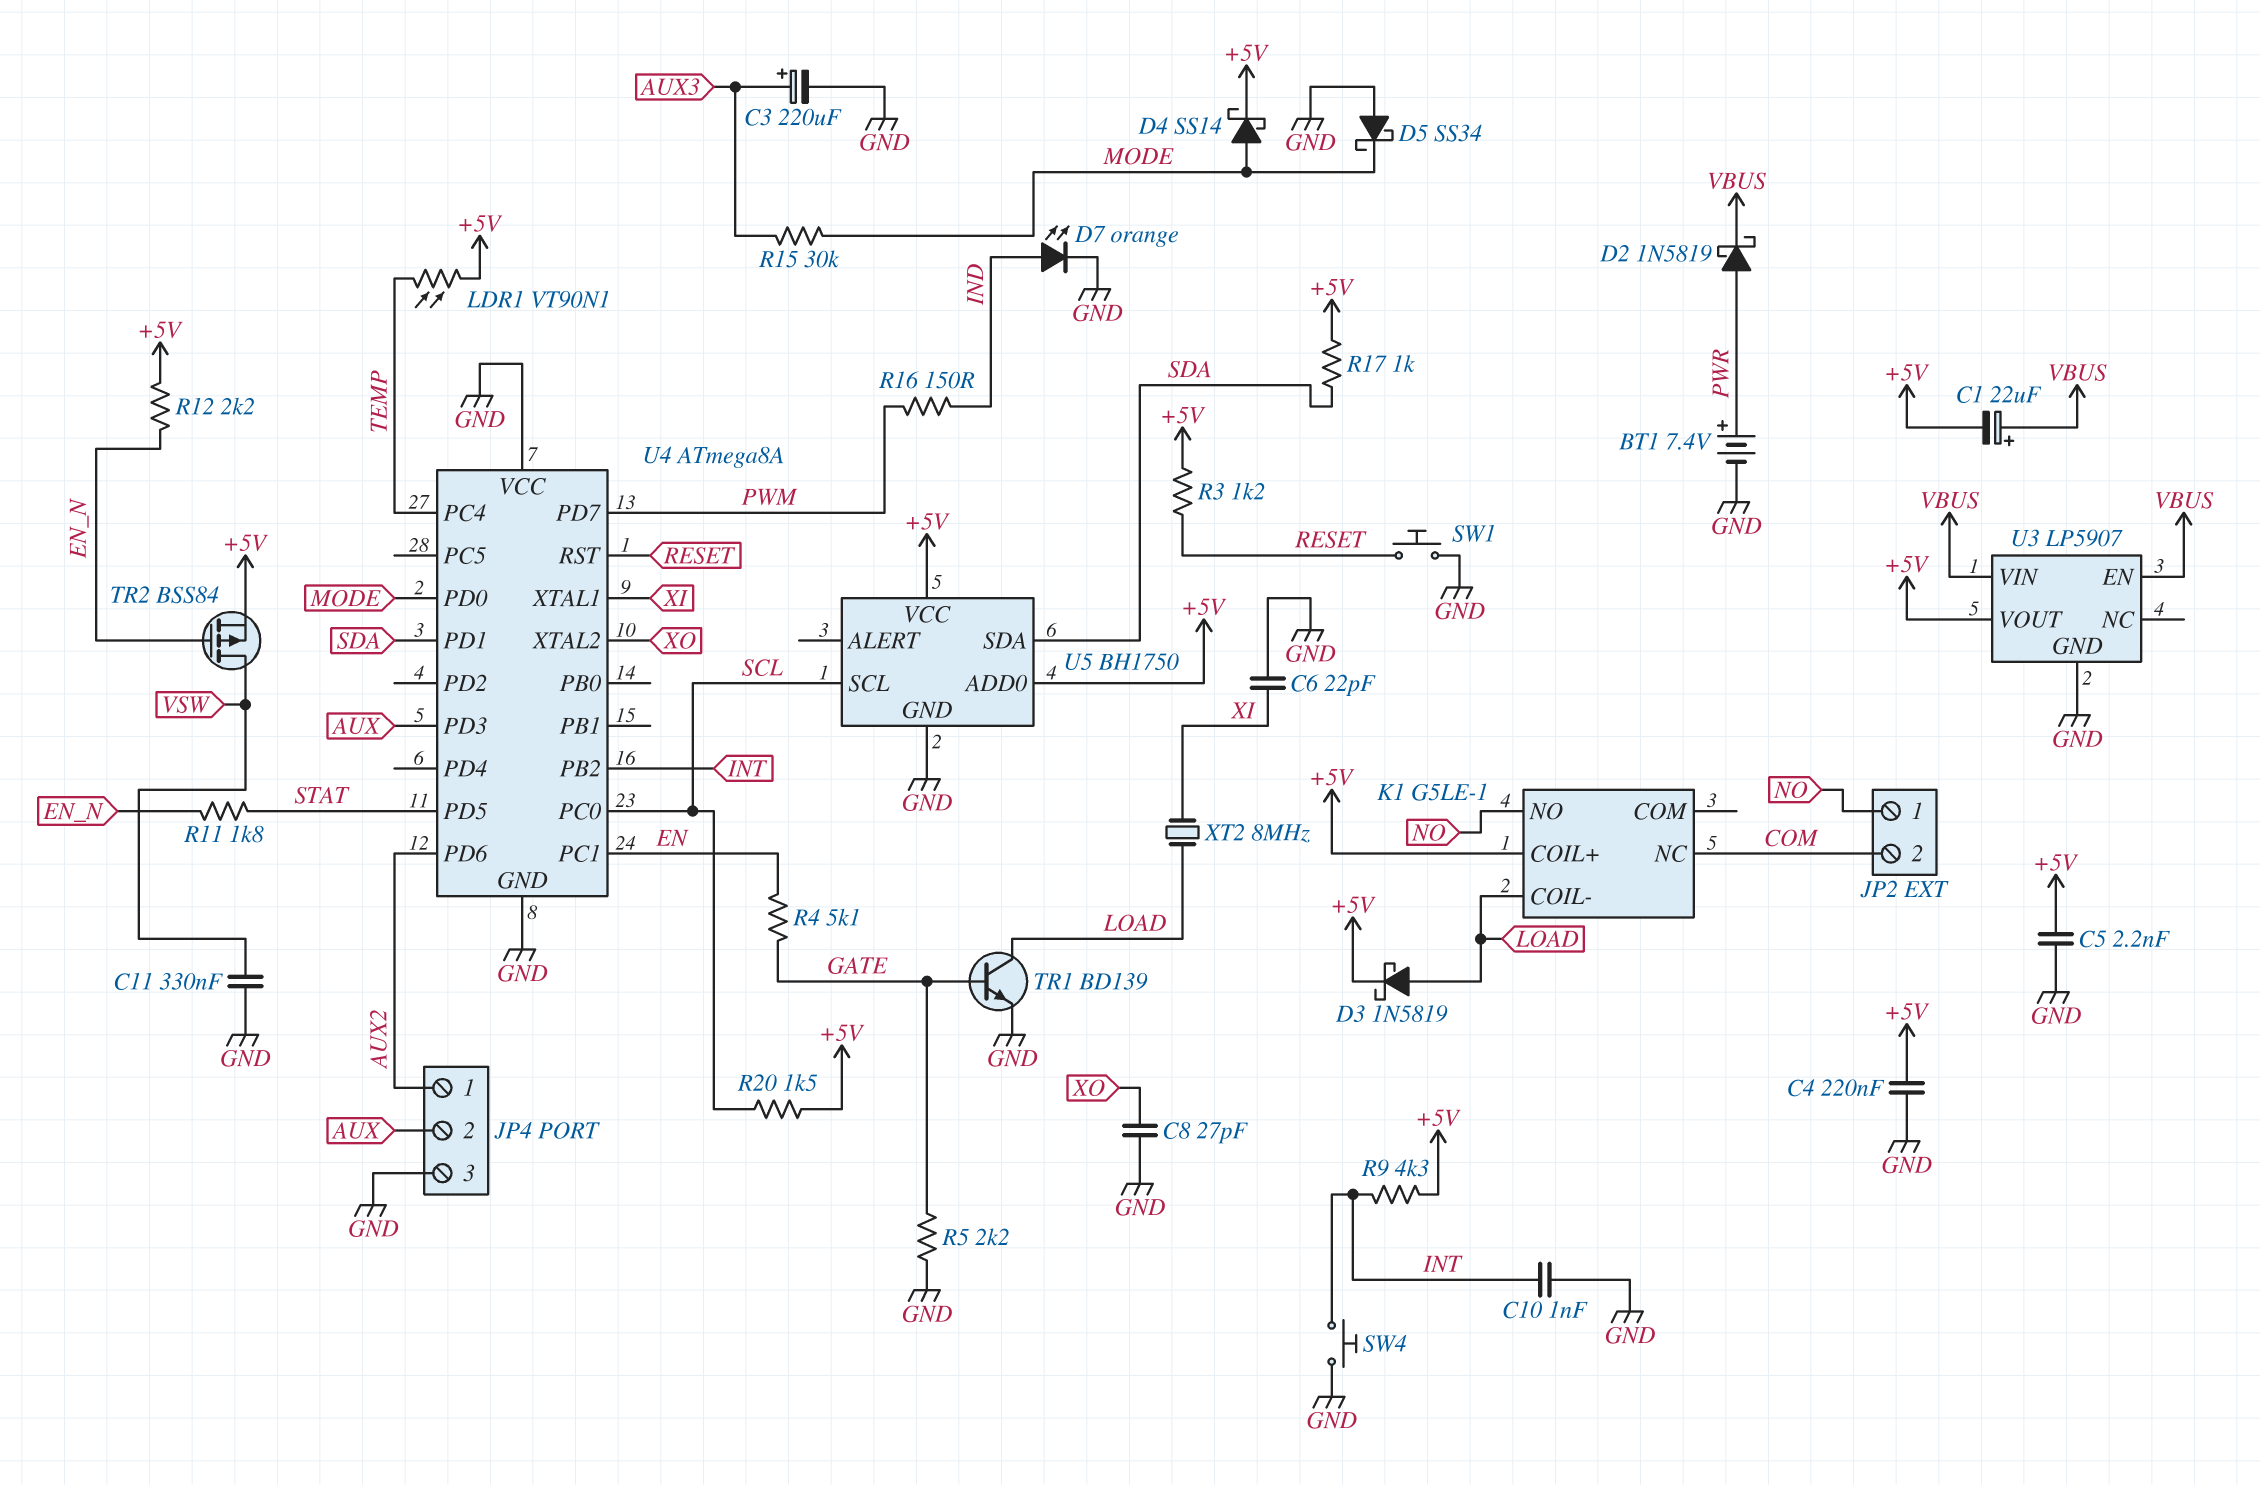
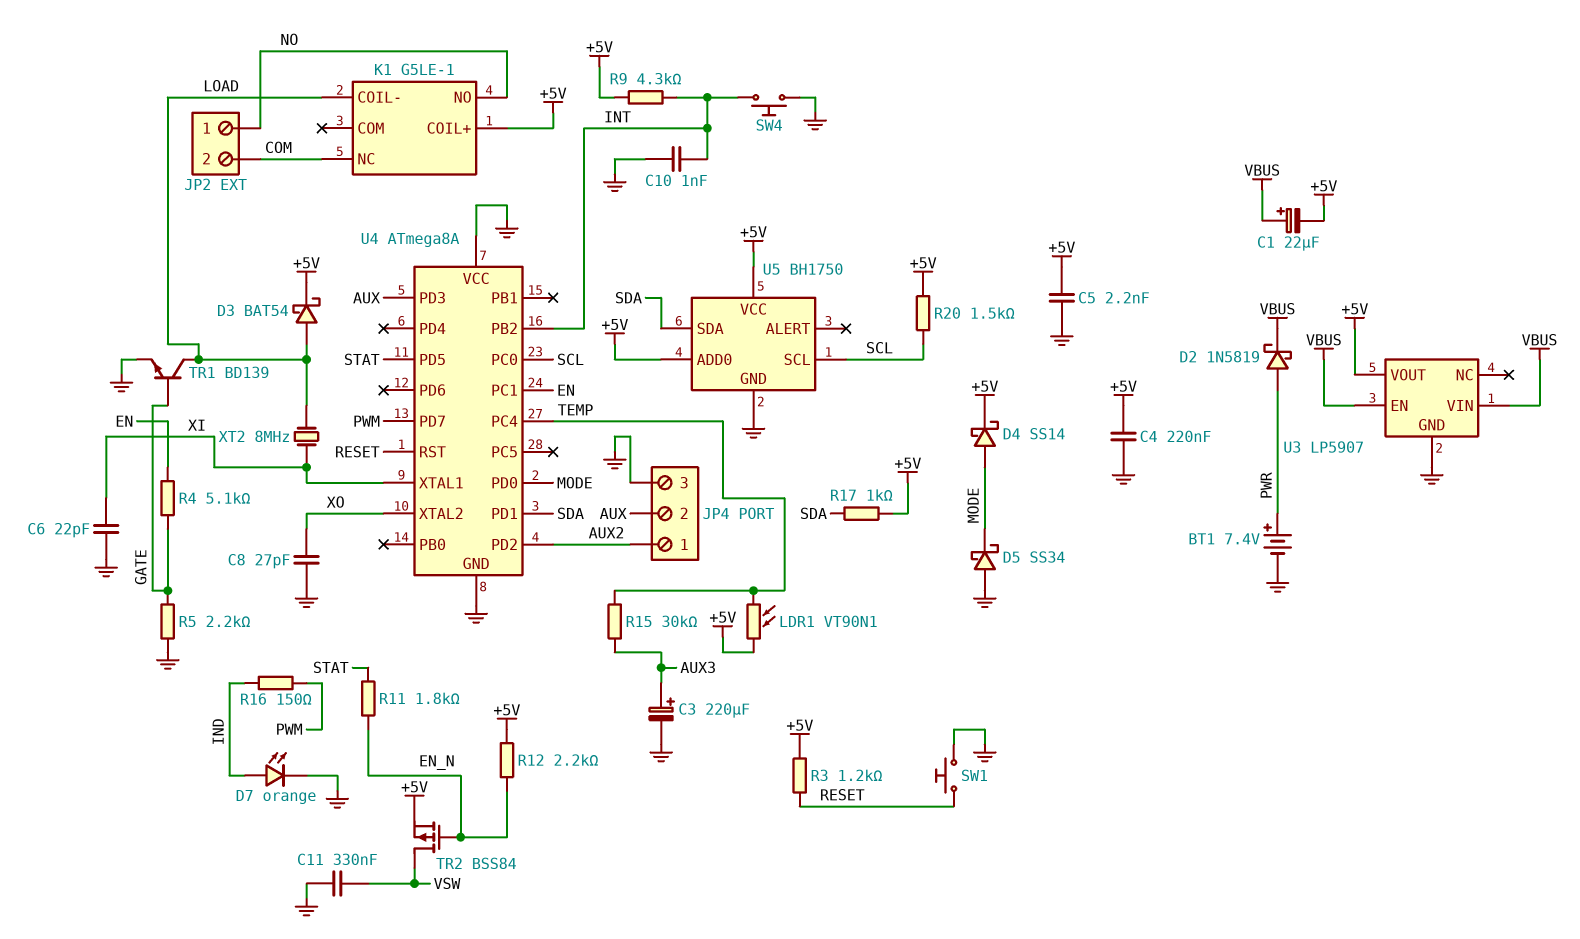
D3: schottky 1N5819 (A LOAD, K +5V) -> schottky BAT54 (A LOAD, K +5V)
R15: 30k (AUX3, MODE) -> 30k (AUX3, TEMP)
U4 pin PD2: none -> AUX2
U4 pin PD6: AUX2 -> none

